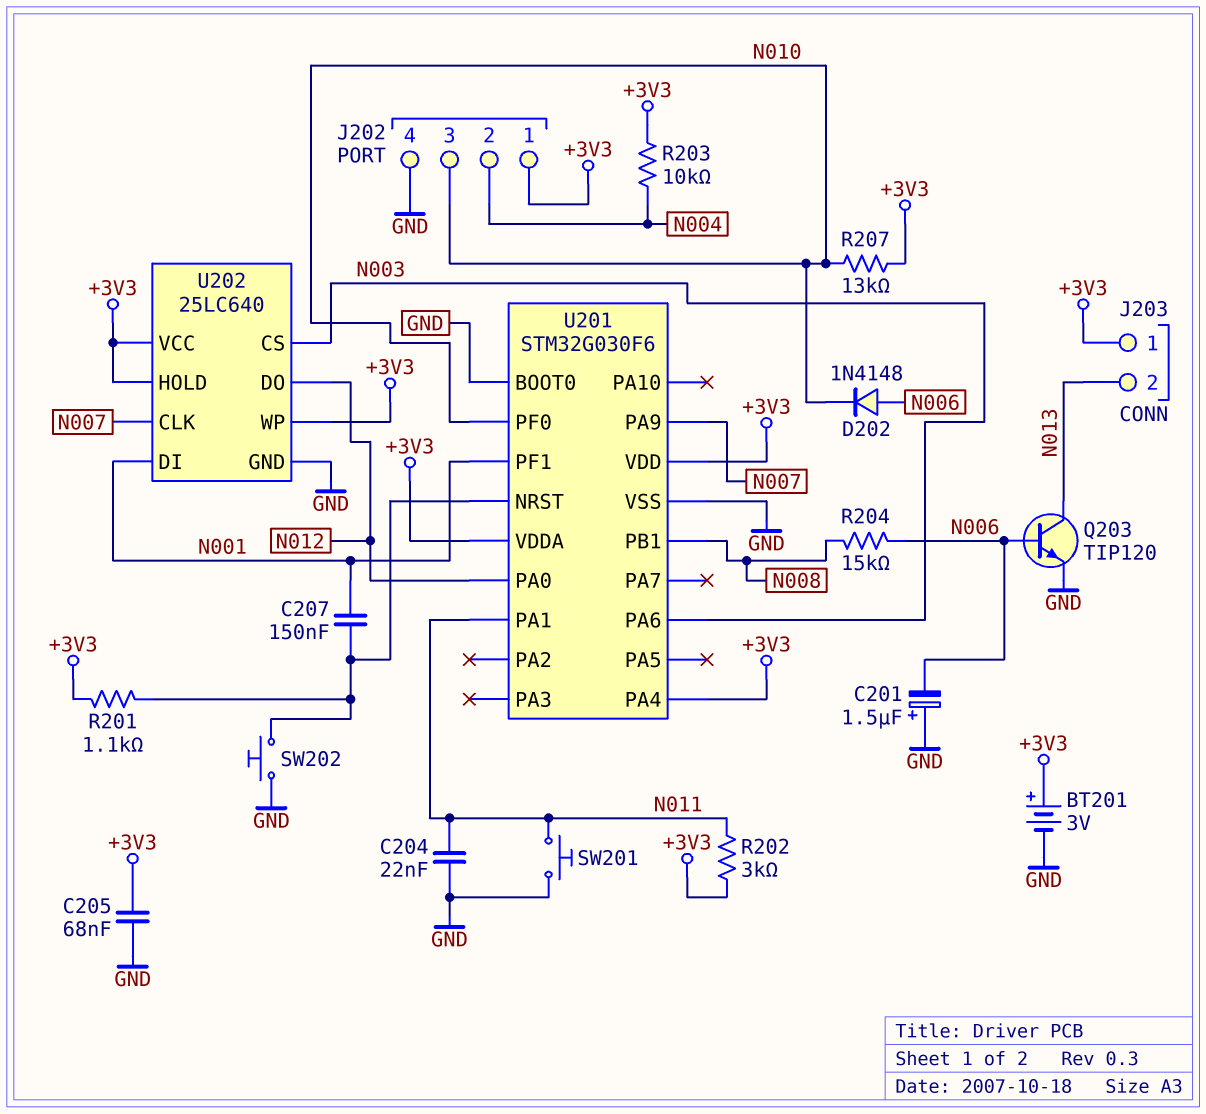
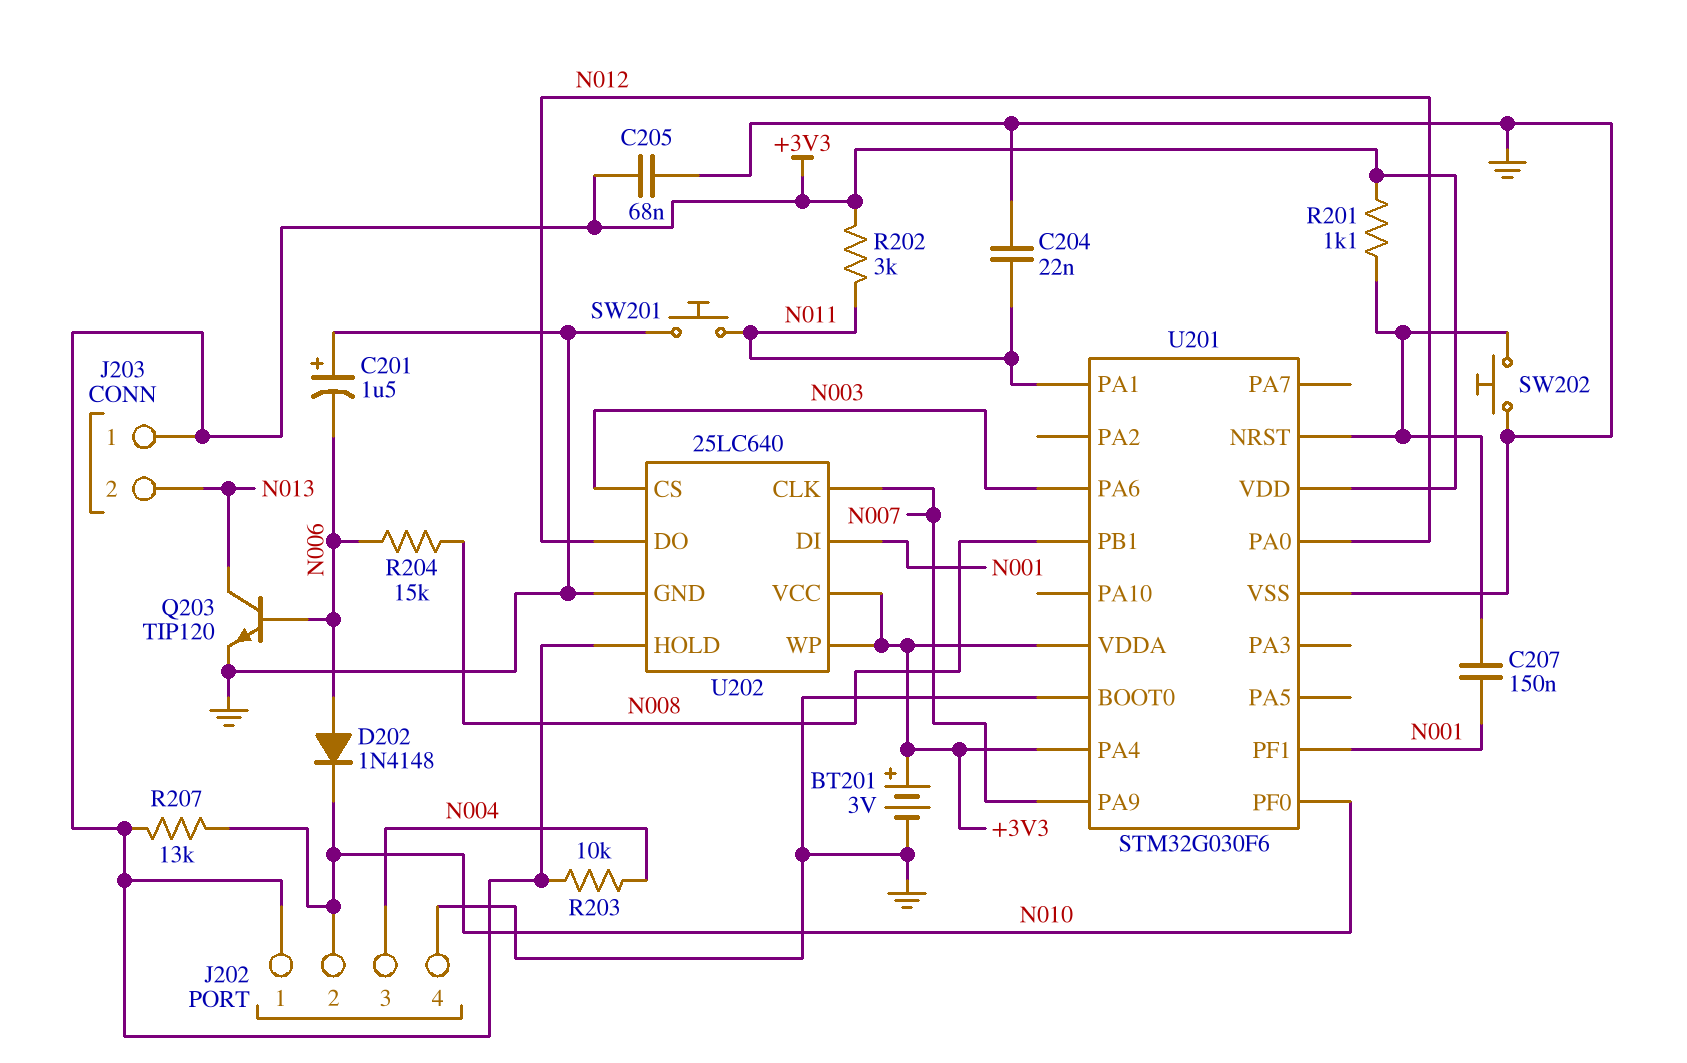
J202 pin 2: N004 -> N010
J202 pin 3: N010 -> N004

